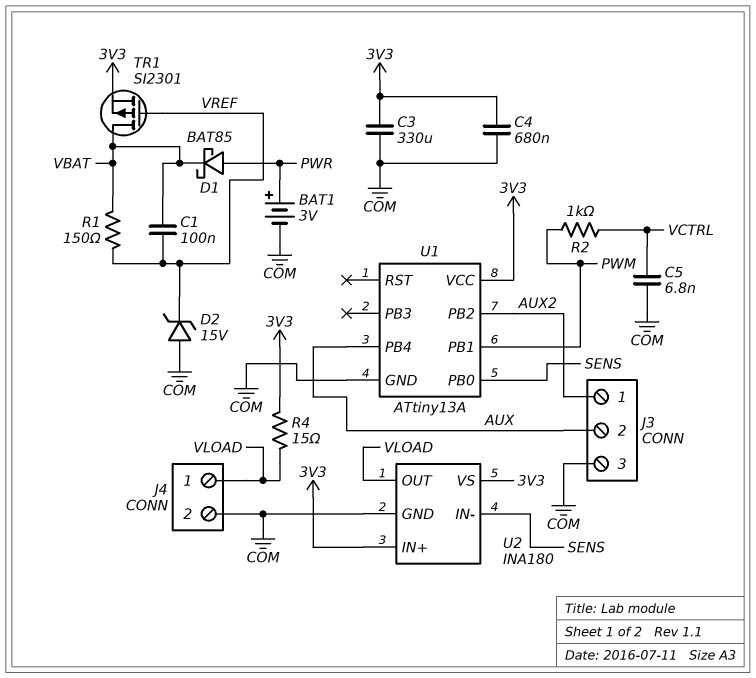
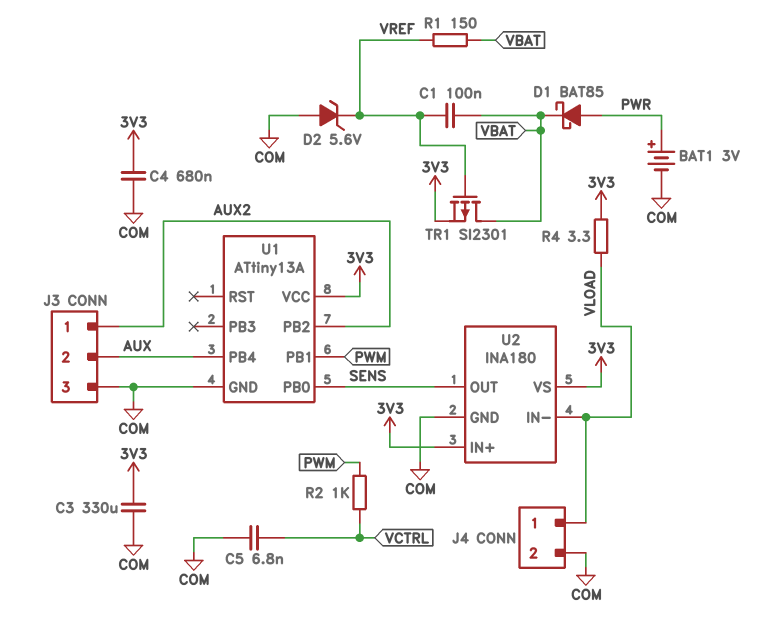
D2: zener 15V (A COM, K VREF) -> zener 5.6V (A COM, K VREF)
R4: 15 (3V3, VLOAD) -> 3.3 (3V3, VLOAD)
U2 pin IN-: SENS -> VLOAD
U2 pin OUT: VLOAD -> SENS

